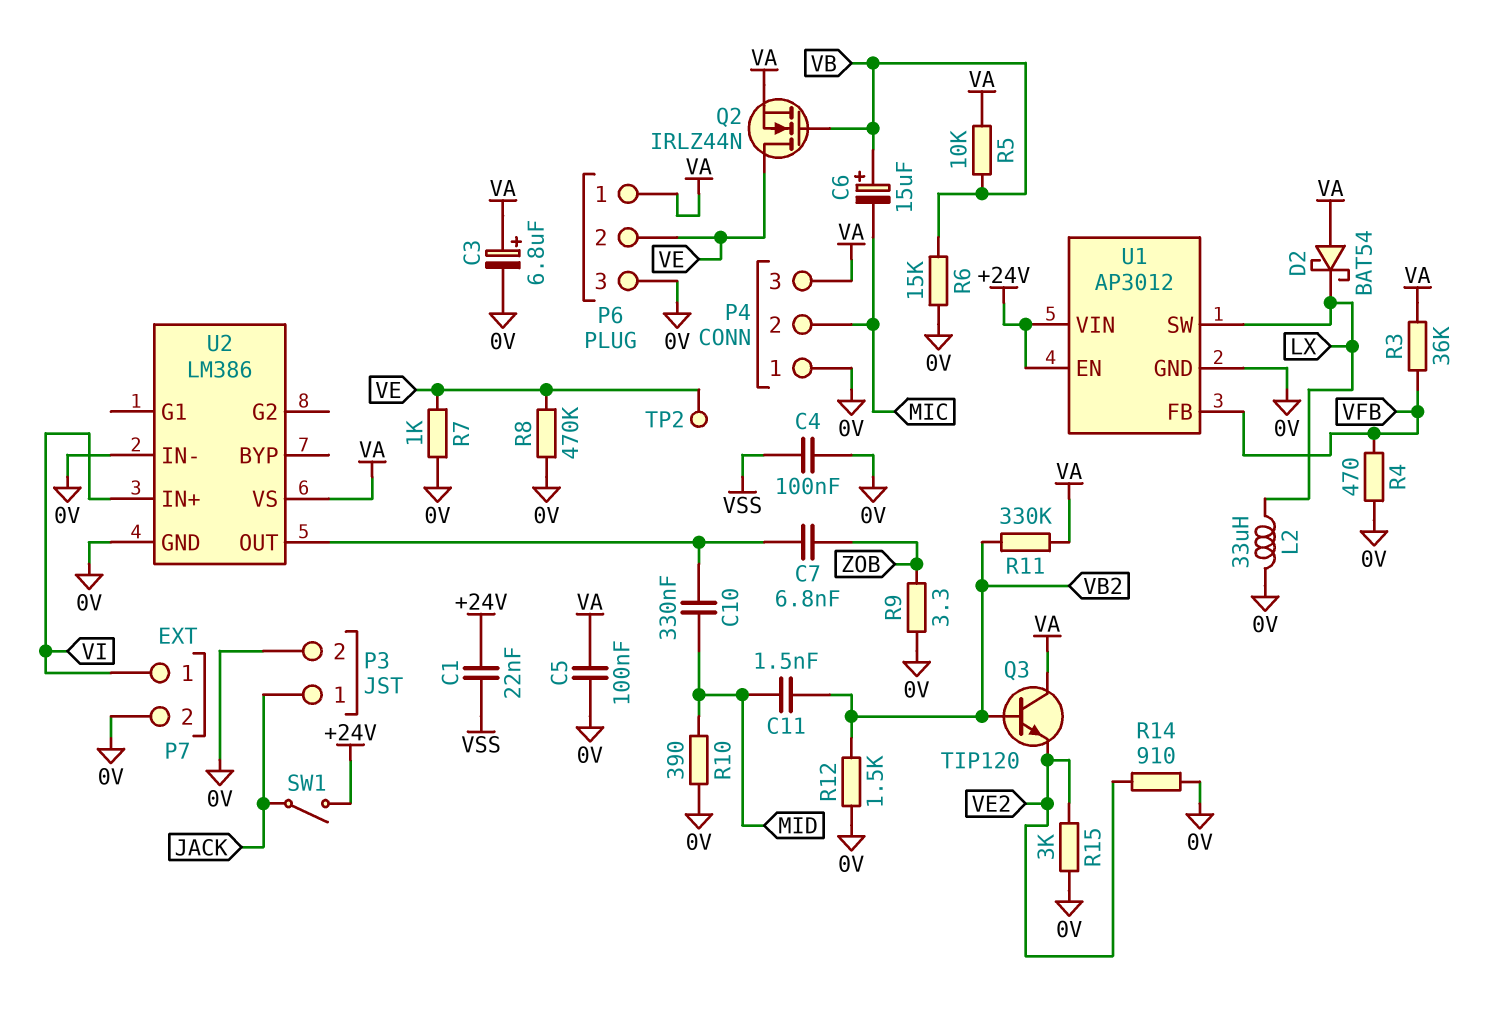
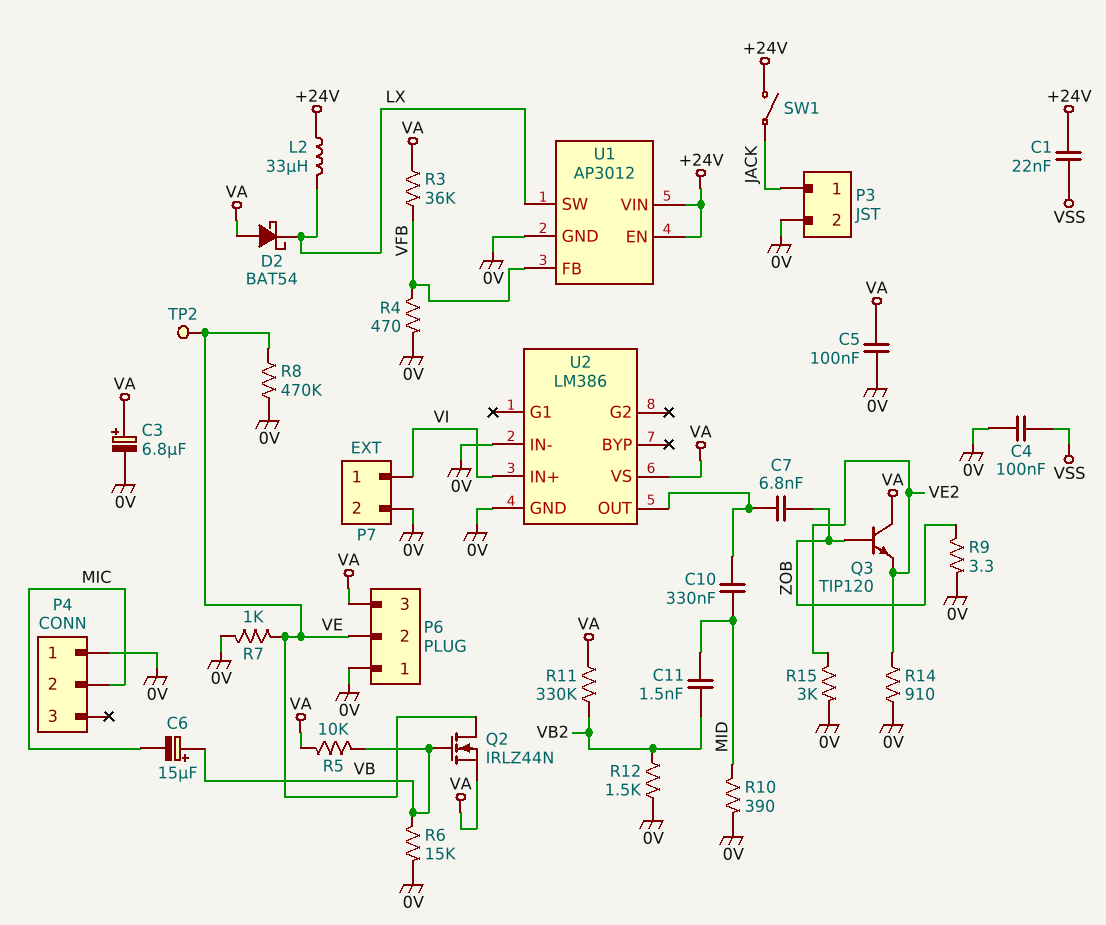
L2: 33uH (0V, LX) -> 33uH (+24V, LX)
P4 pin 3: VA -> none
P6 pin 1: VA -> 0V
P6 pin 3: 0V -> VA
Q3: NPN TIP120 (B VB2, C VA, E VE2) -> NPN TIP120 (B ZOB, C VA, E VE2)

